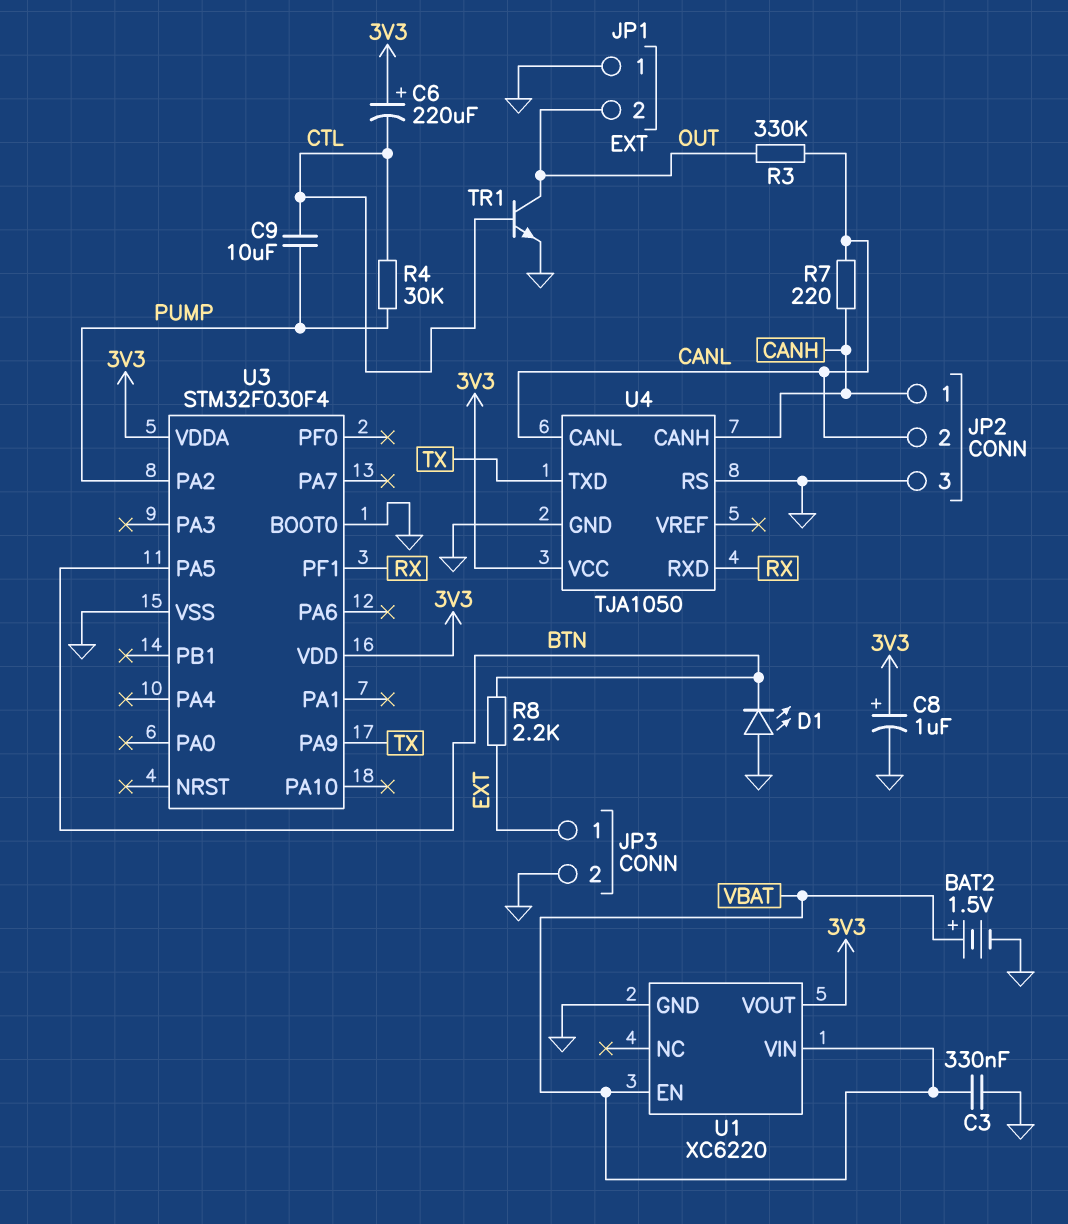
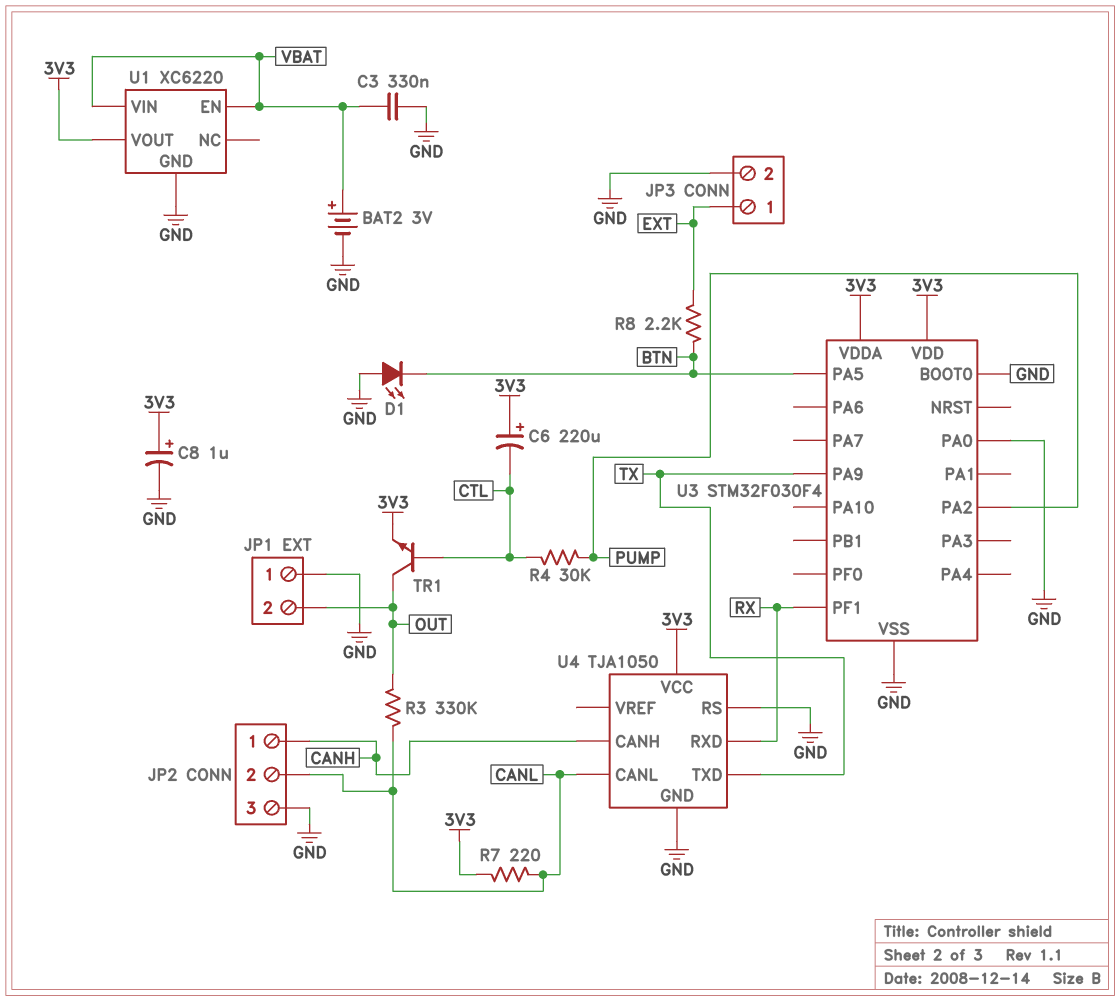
BAT2: 1.5V (plus VBAT, minus GND) -> 3V (plus VBAT, minus GND)
C9: 10uF (CTL, PUMP) -> none
R7: 220 (CANH, CANL) -> 220 (3V3, CANL)
TR1: NPN (B CTL, C OUT, E GND) -> NPN (B CTL, C OUT, E 3V3)
U3 pin PA0: none -> GND

